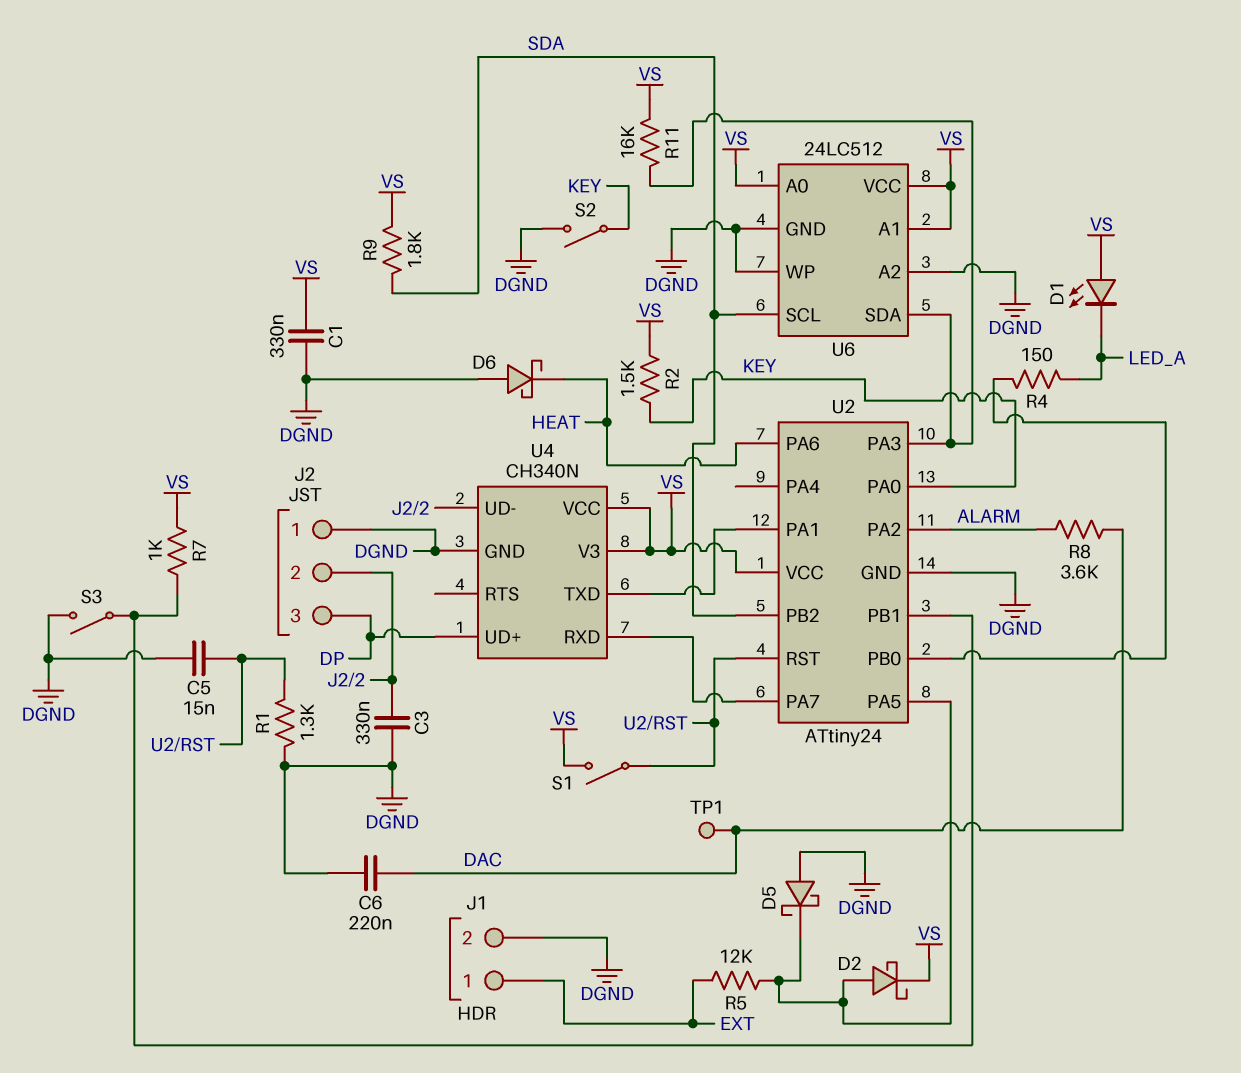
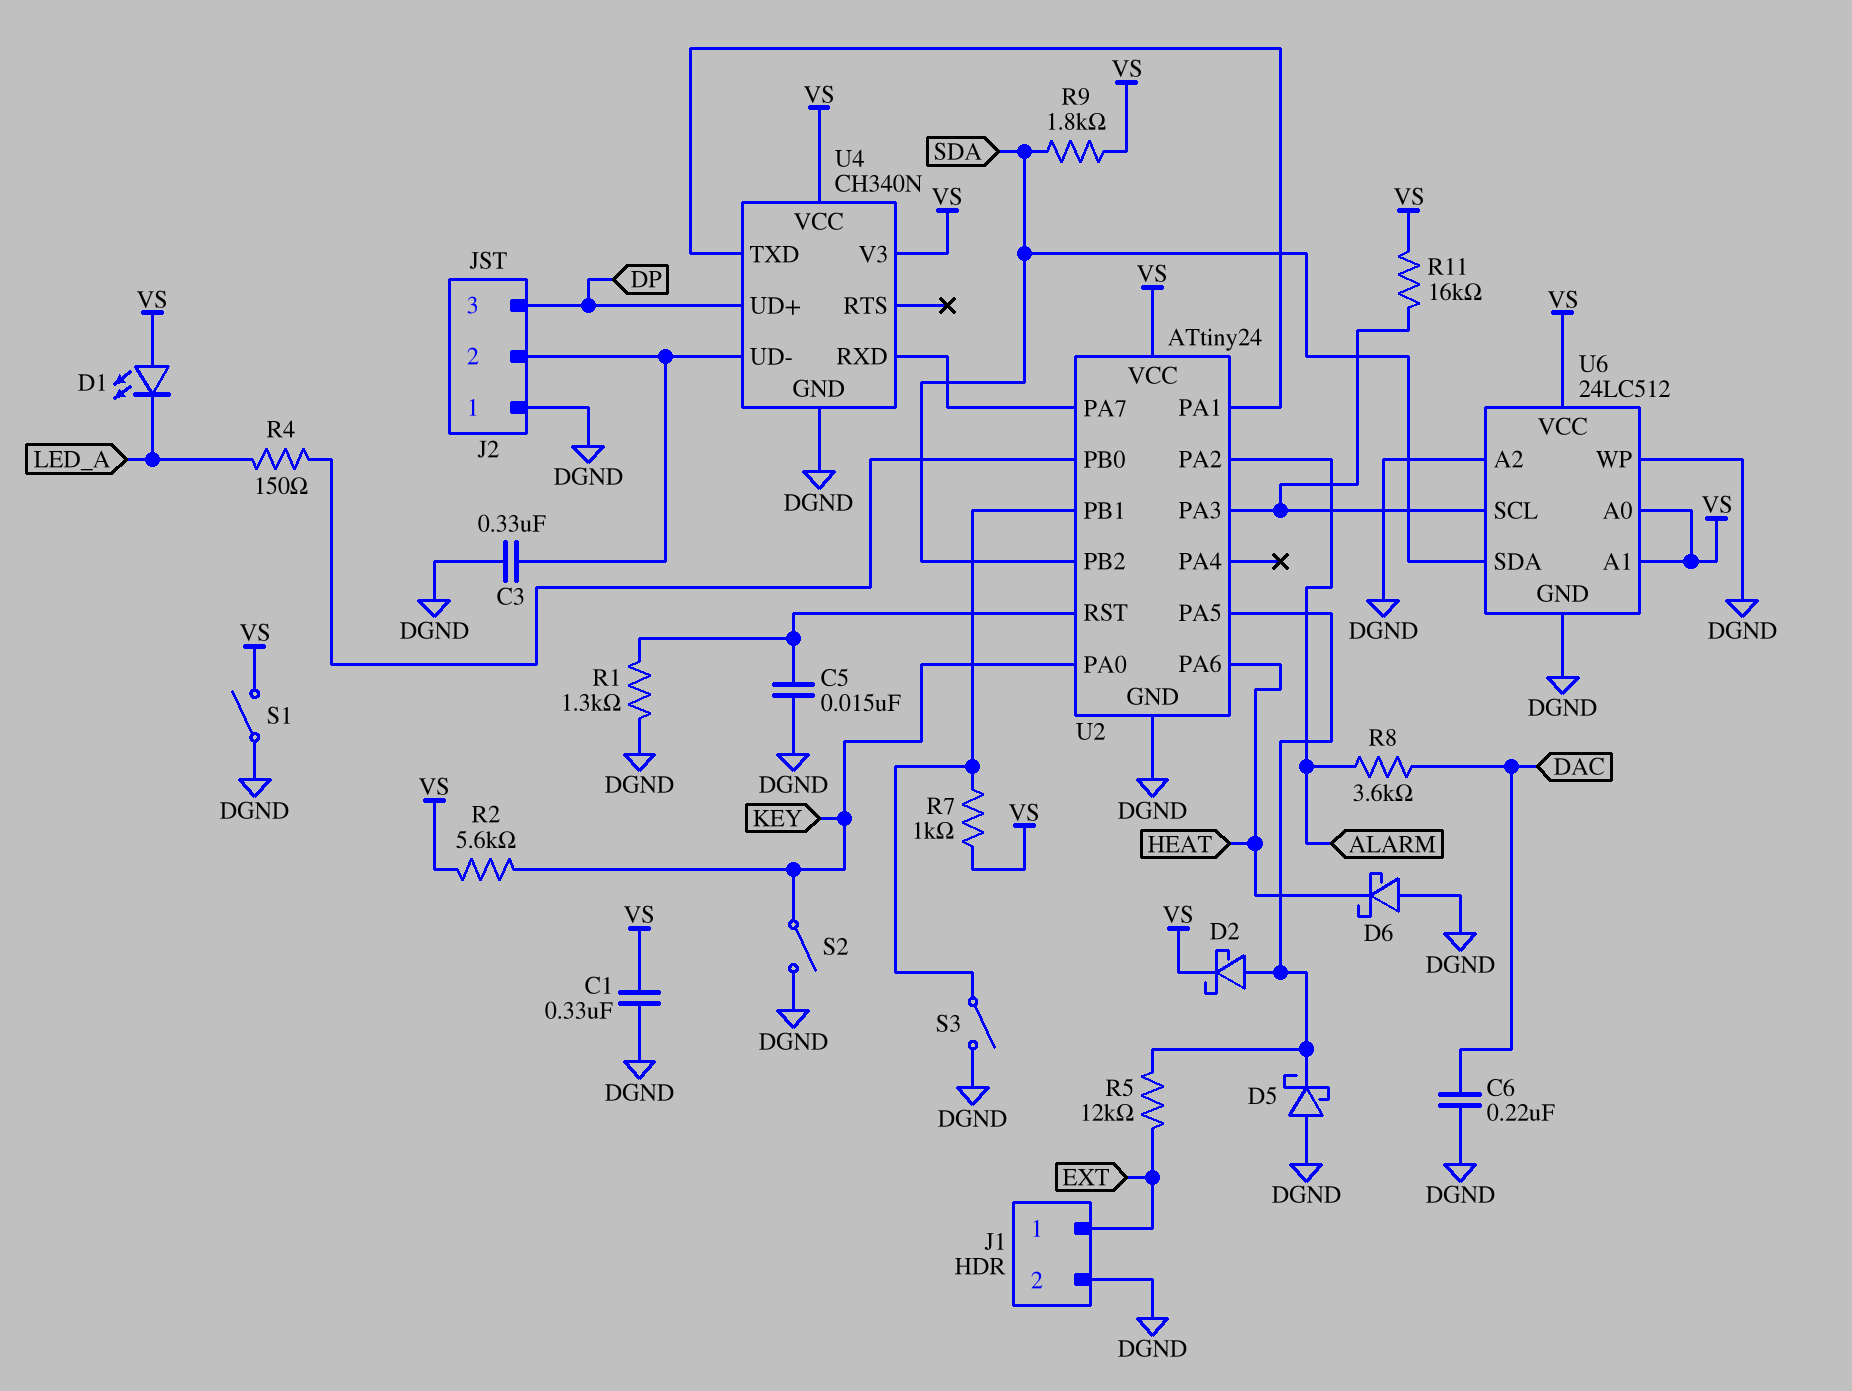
R2: 1.5k (KEY, VS) -> 5.6k (KEY, VS)
S1: switch (U2/RST, VS) -> switch (DGND, VS)
TP1: test point (DAC) -> none
U6 pin SCL: SDA -> U2/PA3
U6 pin SDA: U2/PA3 -> SDA

